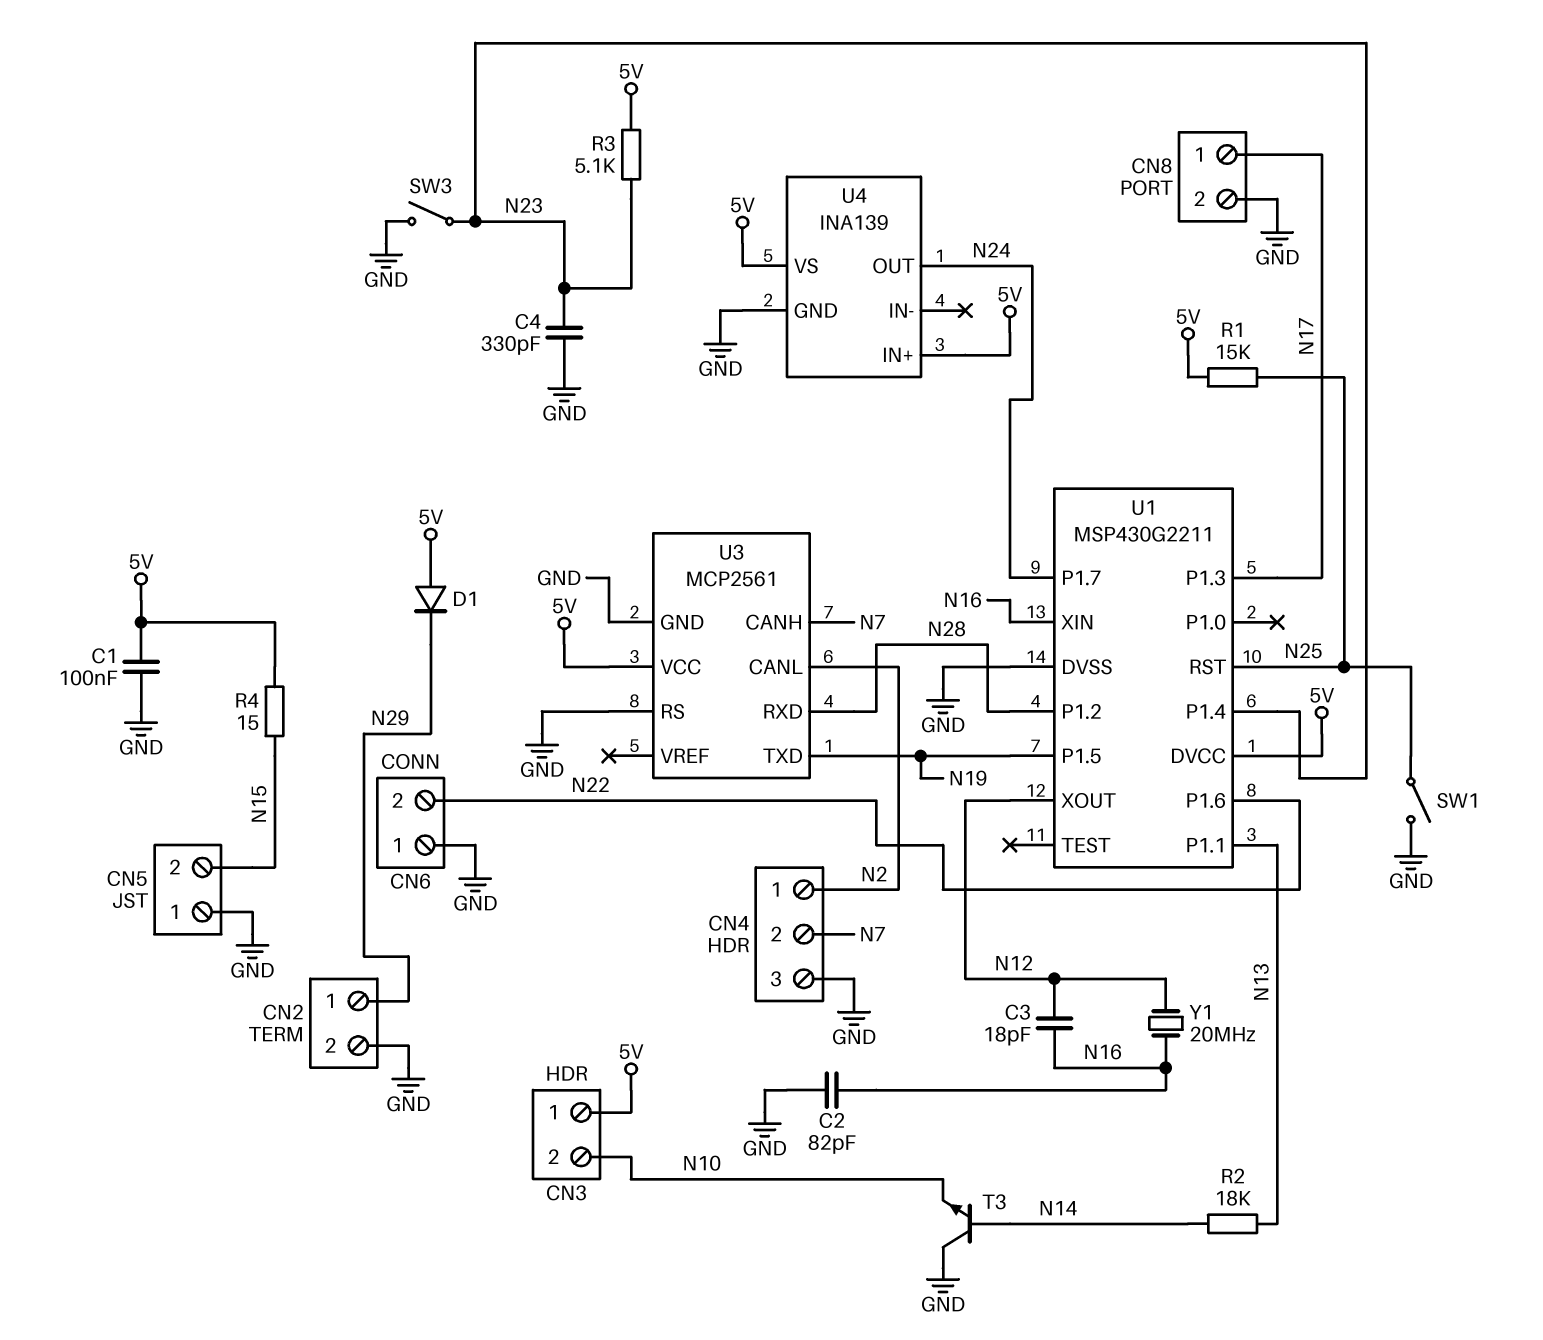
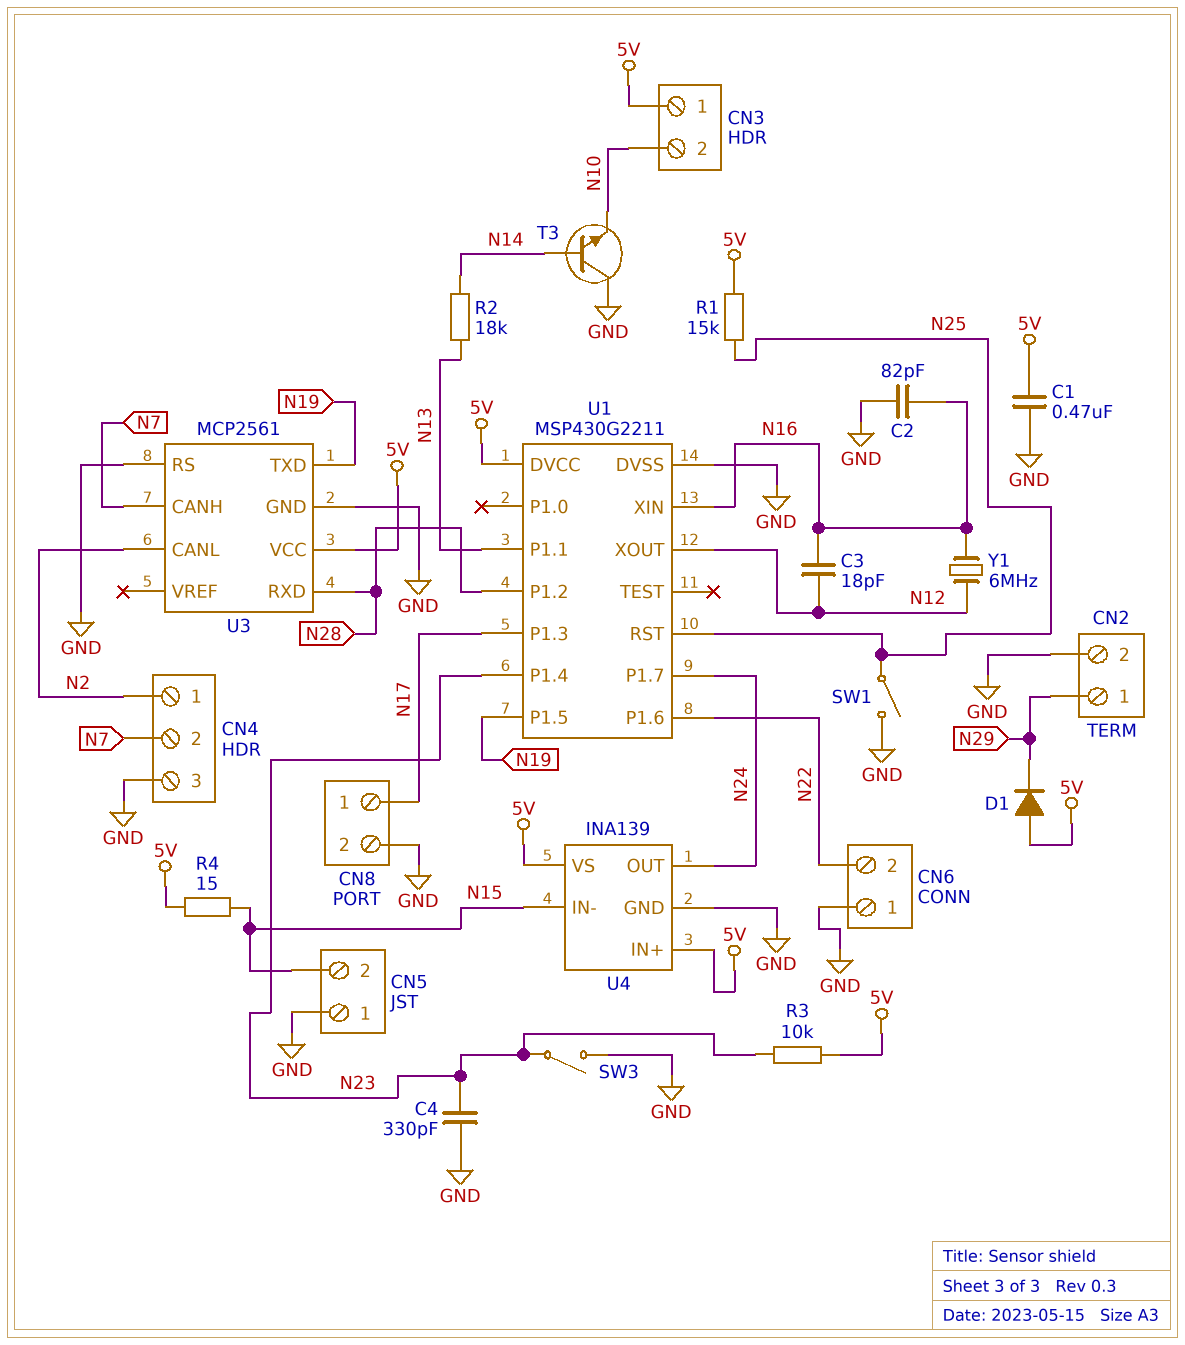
C1: 100nF (5V, GND) -> 470nF (5V, GND)
R3: 5.1k (5V, N23) -> 10k (5V, N23)
U4 pin IN-: none -> N15
Y1: 20MHz (N12, N16) -> 6MHz (N12, N16)

